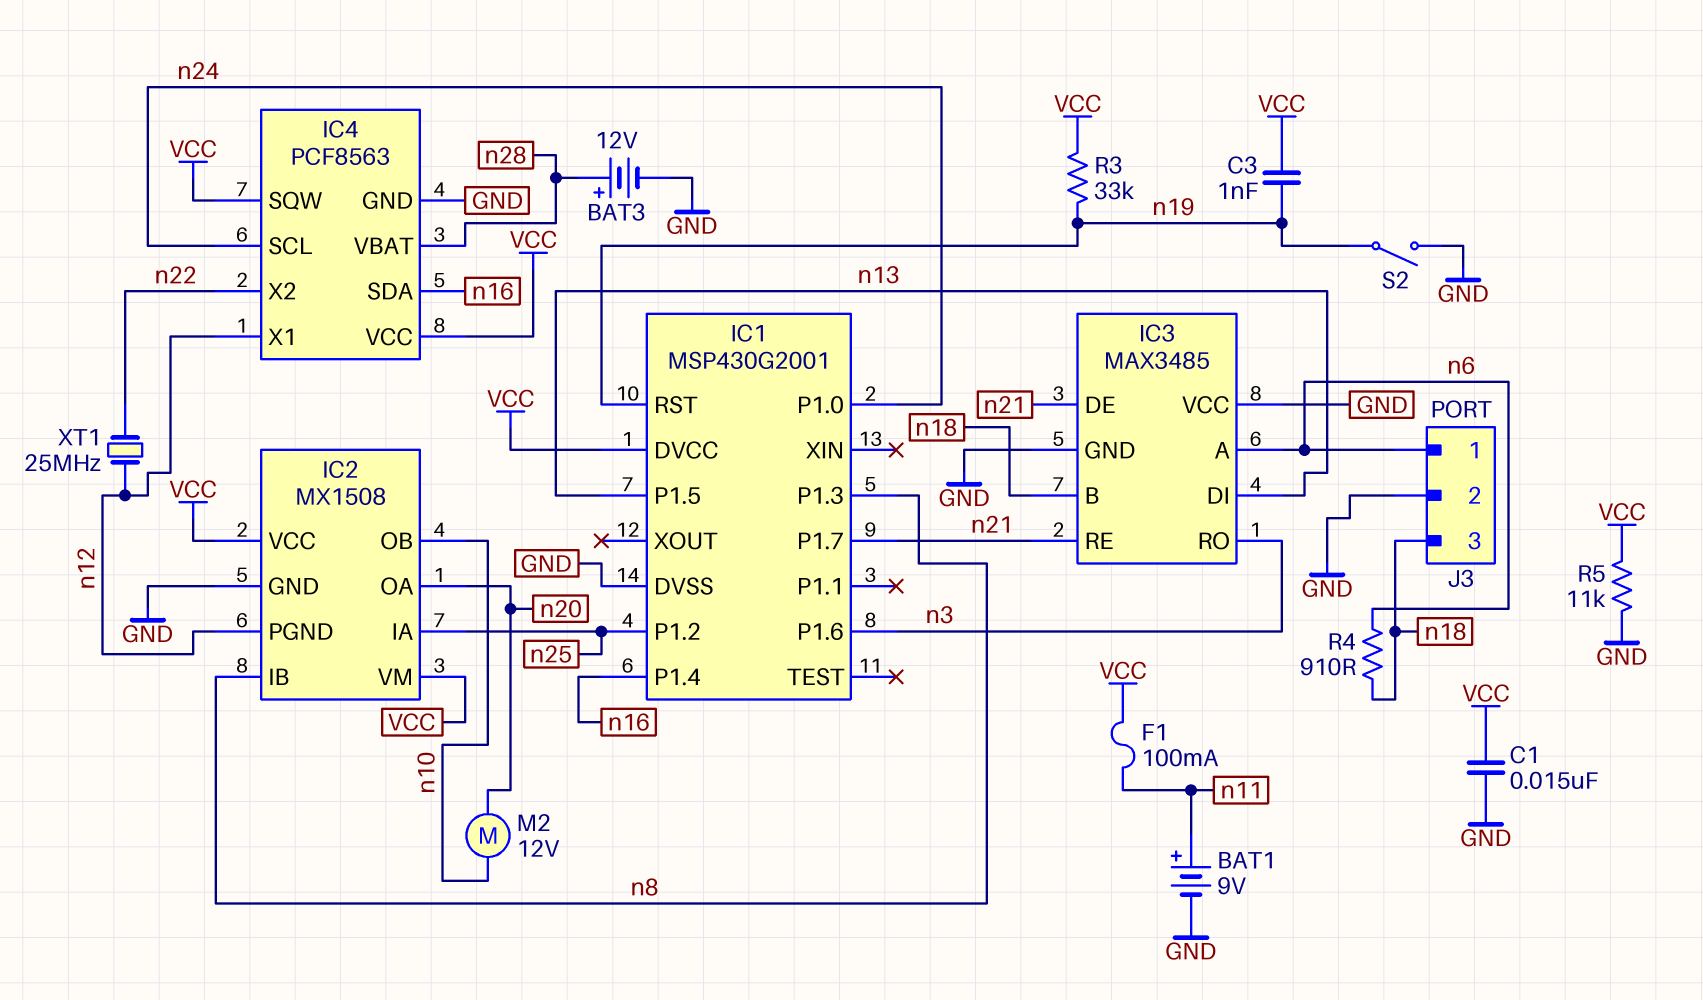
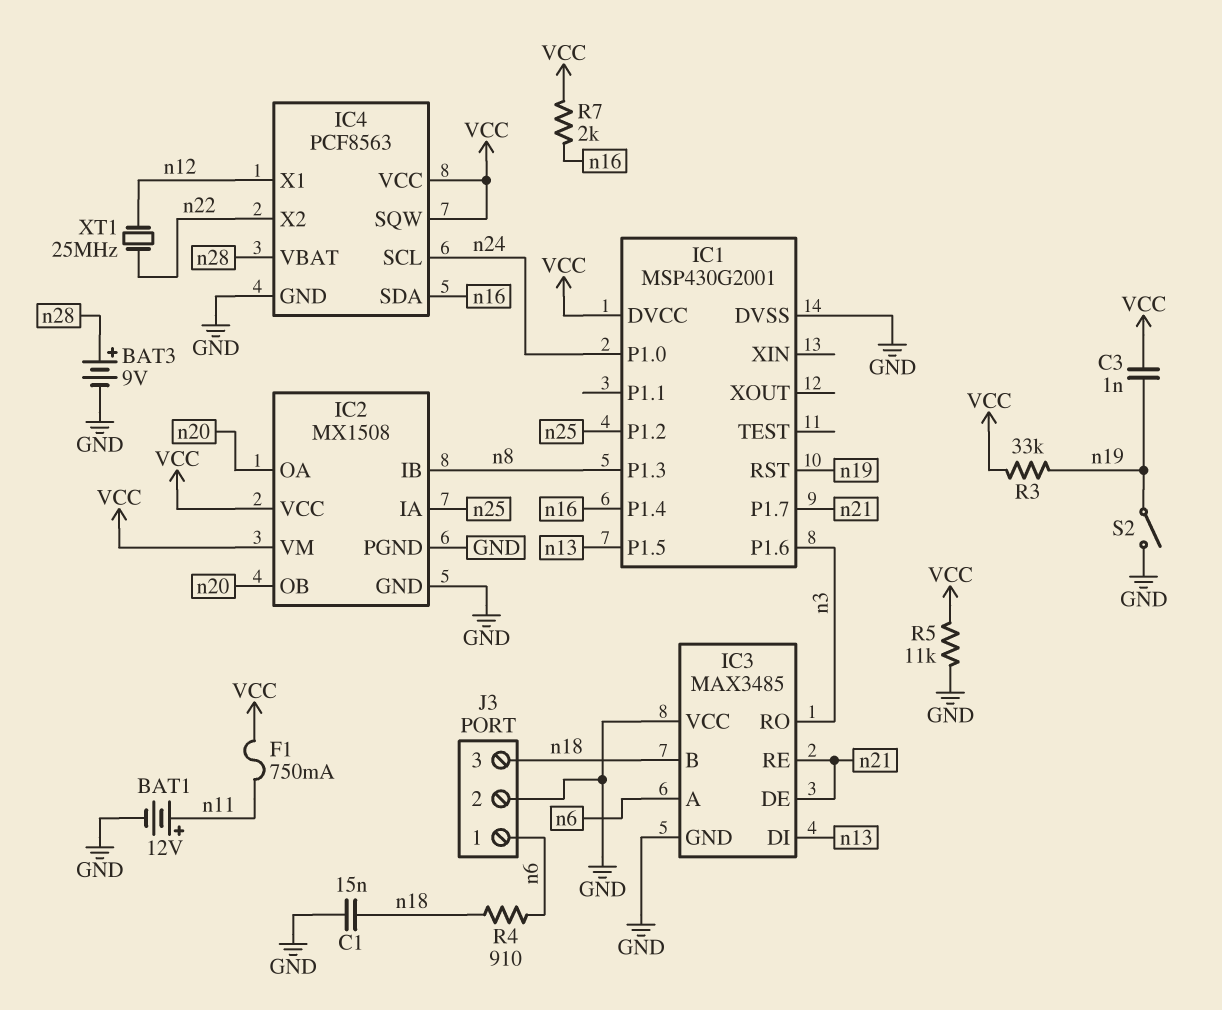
BAT1: 9V (plus n11, minus GND) -> 12V (plus n11, minus GND)
BAT3: 12V (plus n28, minus GND) -> 9V (plus n28, minus GND)
C1: 15nF (GND, VCC) -> 15nF (GND, n18)
F1: 100mA (VCC, n11) -> 750mA (VCC, n11)
IC2 pin OB: n10 -> n20
IC2 pin PGND: n12 -> GND
M2: motor 12V (n10, n20) -> none
R7: none -> 2k (VCC, n16)

